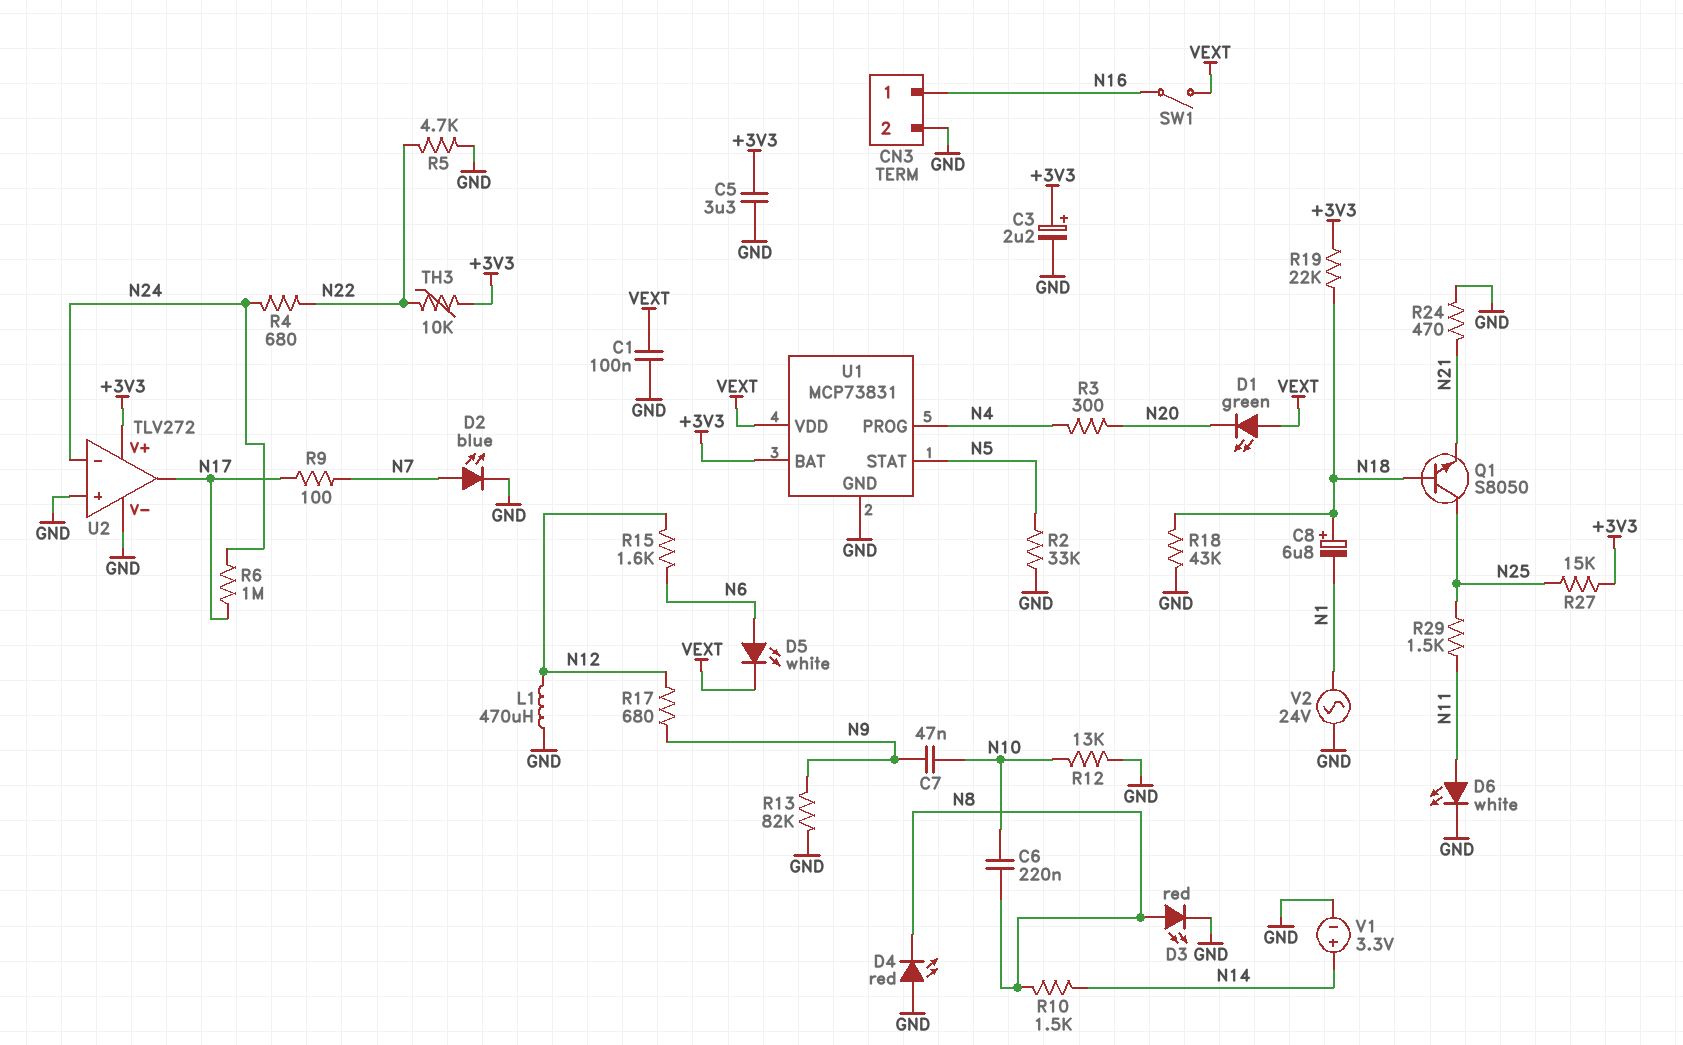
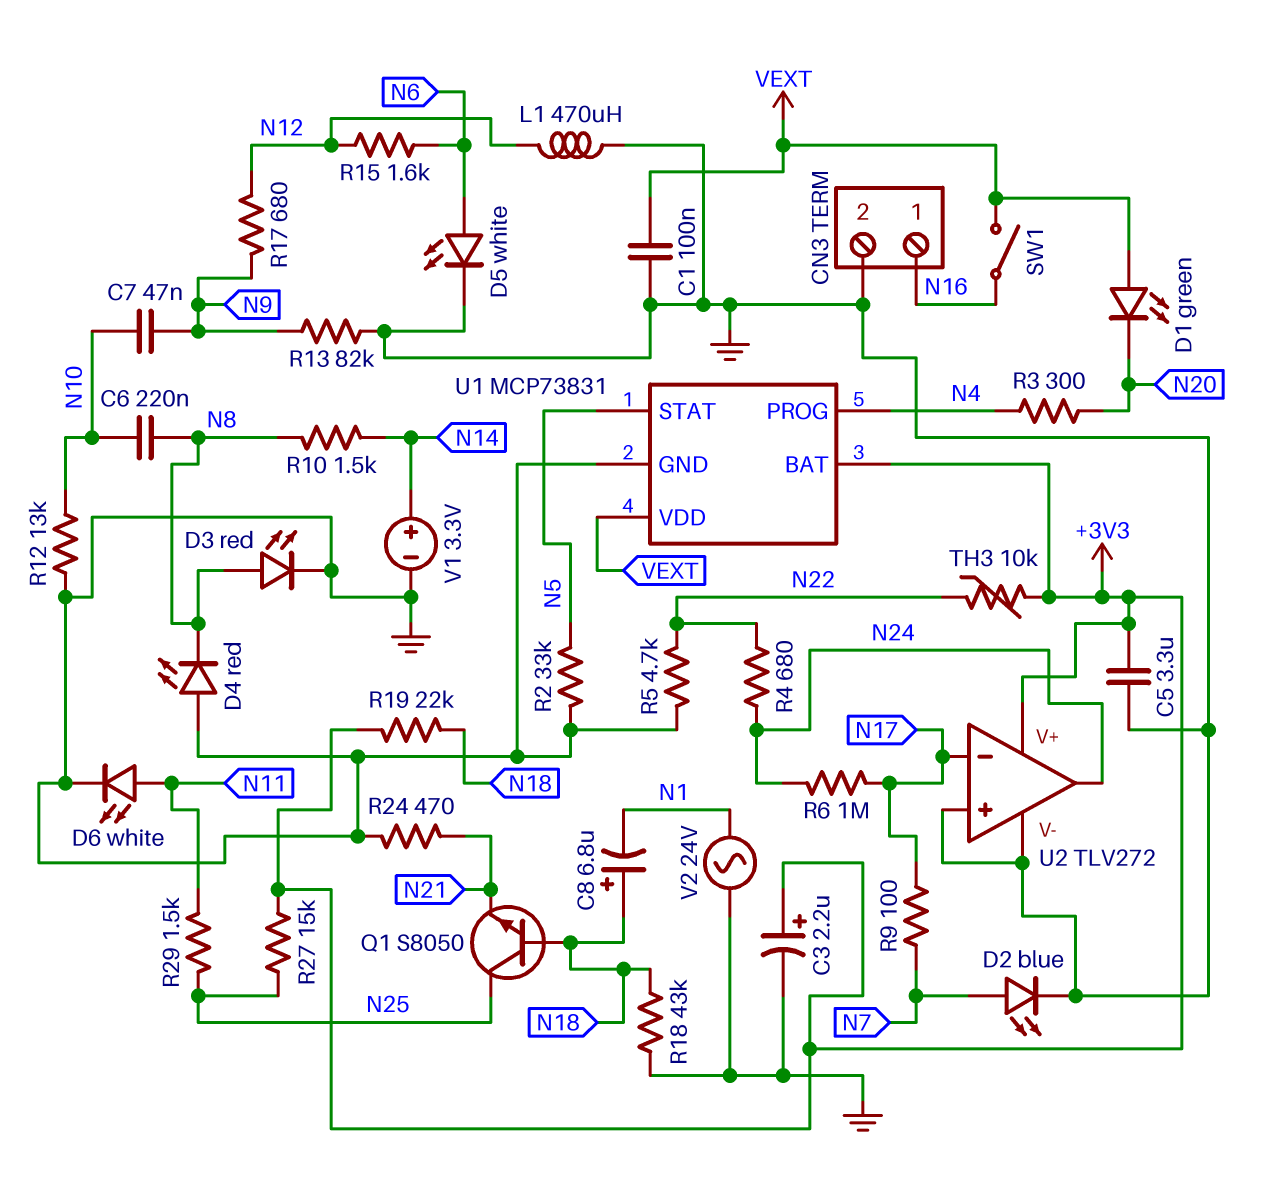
D5: LED white (A N6, K VEXT) -> LED white (A N6, K GND)
U2 pin in-: N24 -> N17
U2 pin out: N17 -> N24

